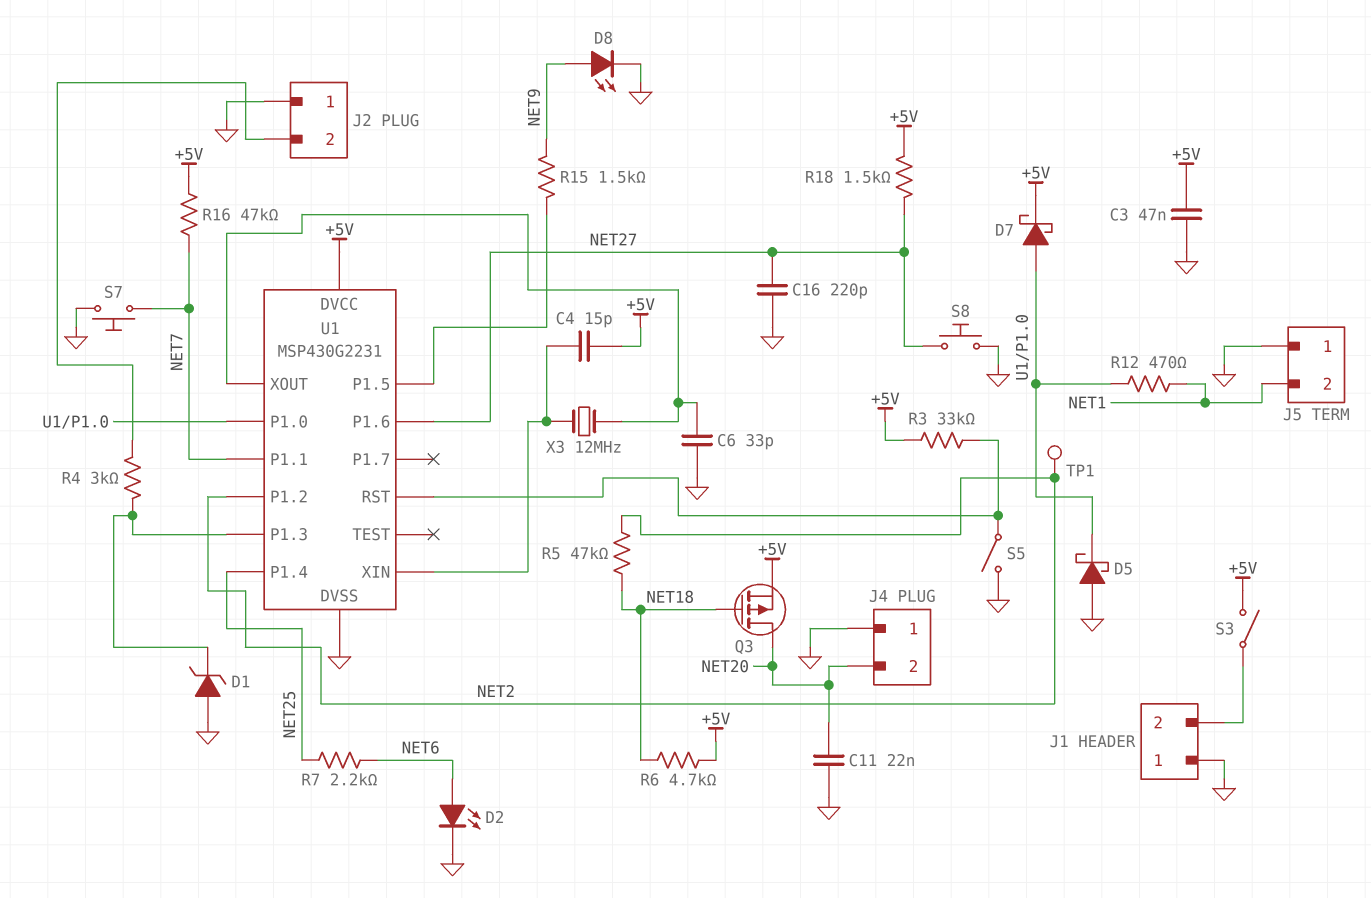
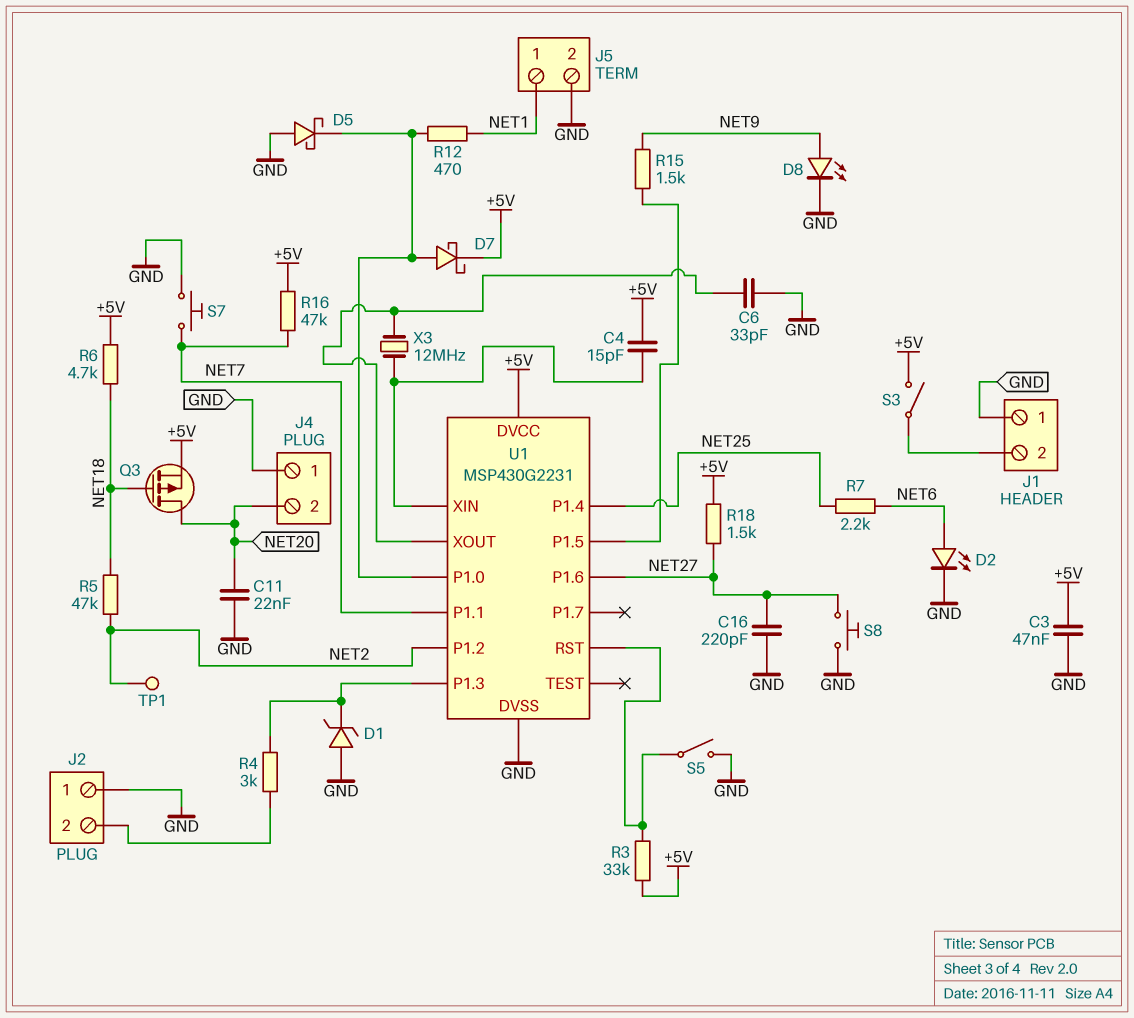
J5 pin 1: GND -> NET1
J5 pin 2: NET1 -> GND

